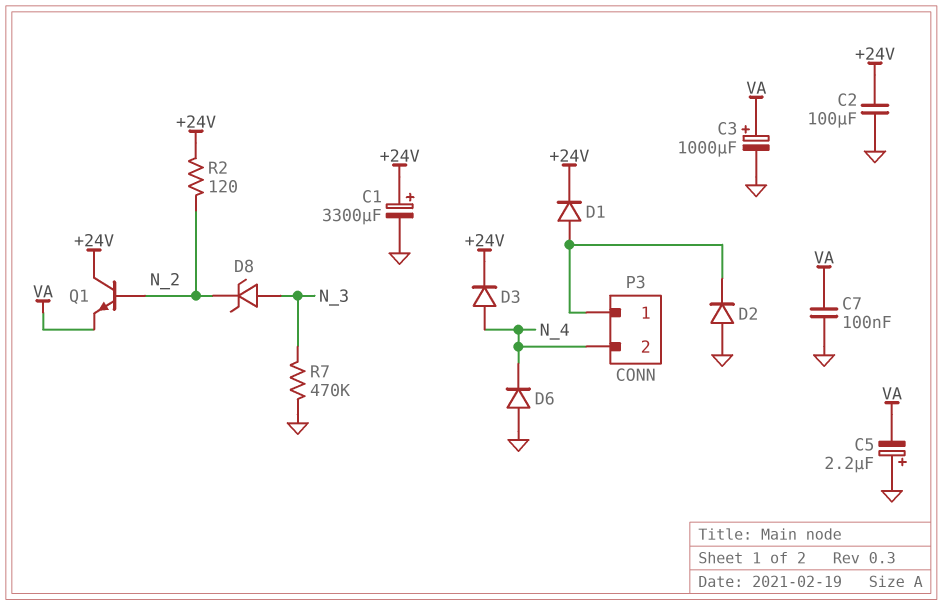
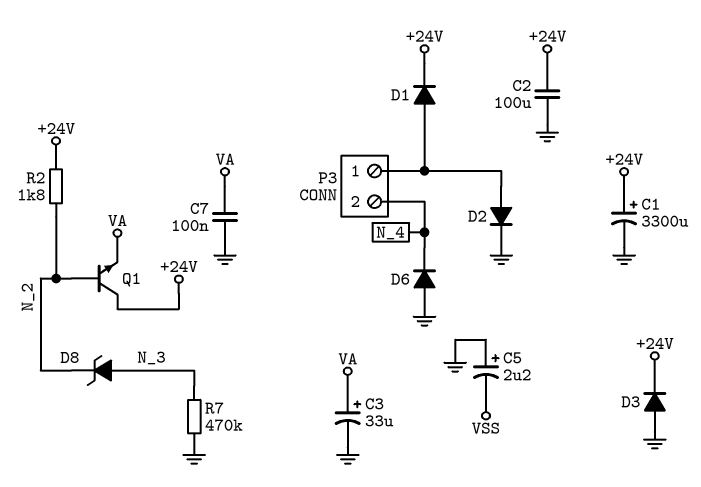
C3: 1000uF (plus VA, minus GND) -> 33uF (plus VA, minus GND)
C5: 2.2uF (plus GND, minus VA) -> 2.2uF (plus GND, minus VSS)
D2: diode (A GND, K P3/1) -> diode (A P3/1, K GND)
D3: diode (A N_4, K +24V) -> diode (A GND, K +24V)
R2: 120 (+24V, N_2) -> 1.8k (+24V, N_2)

